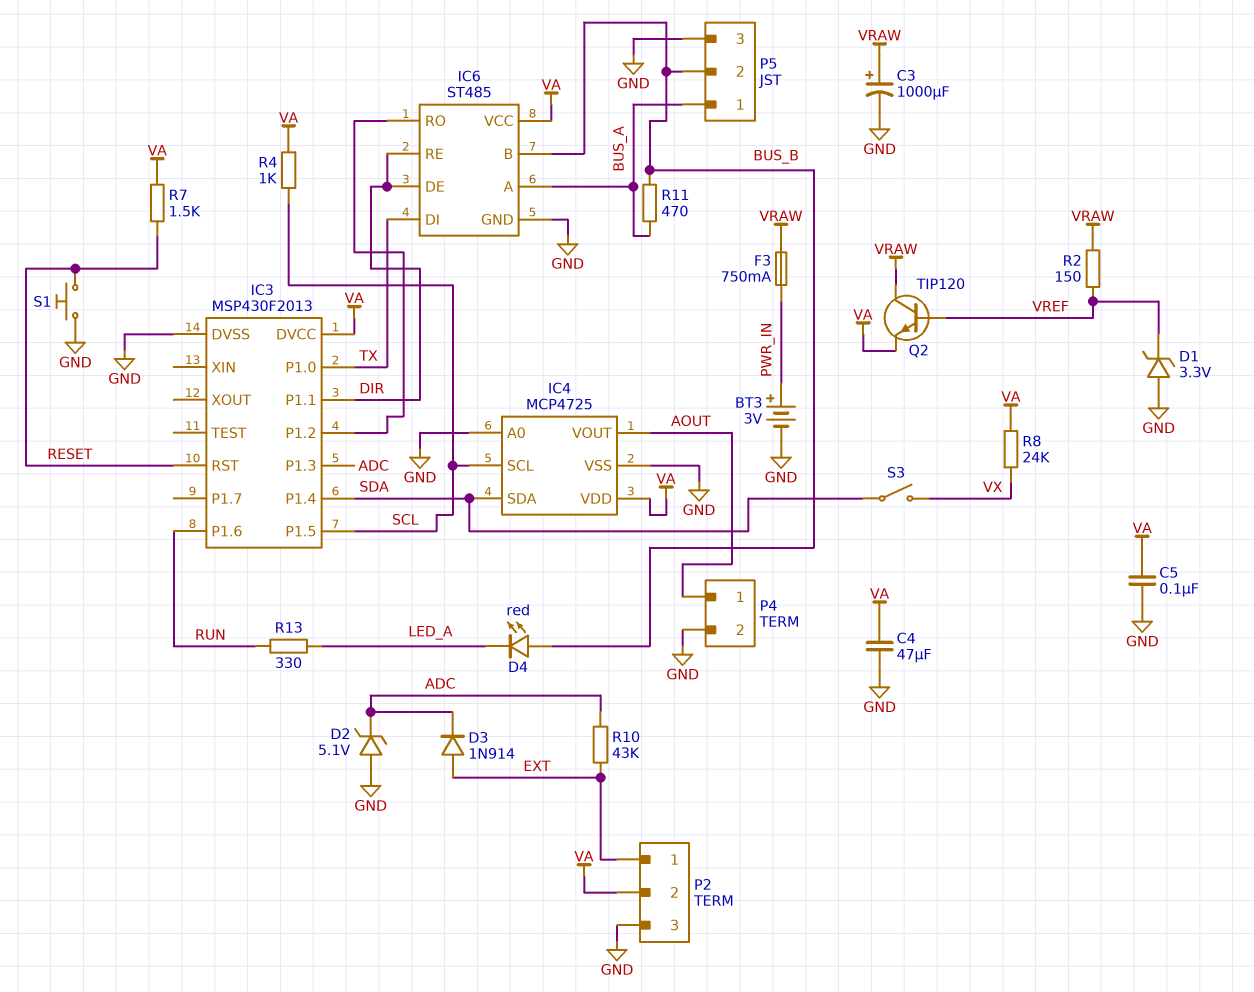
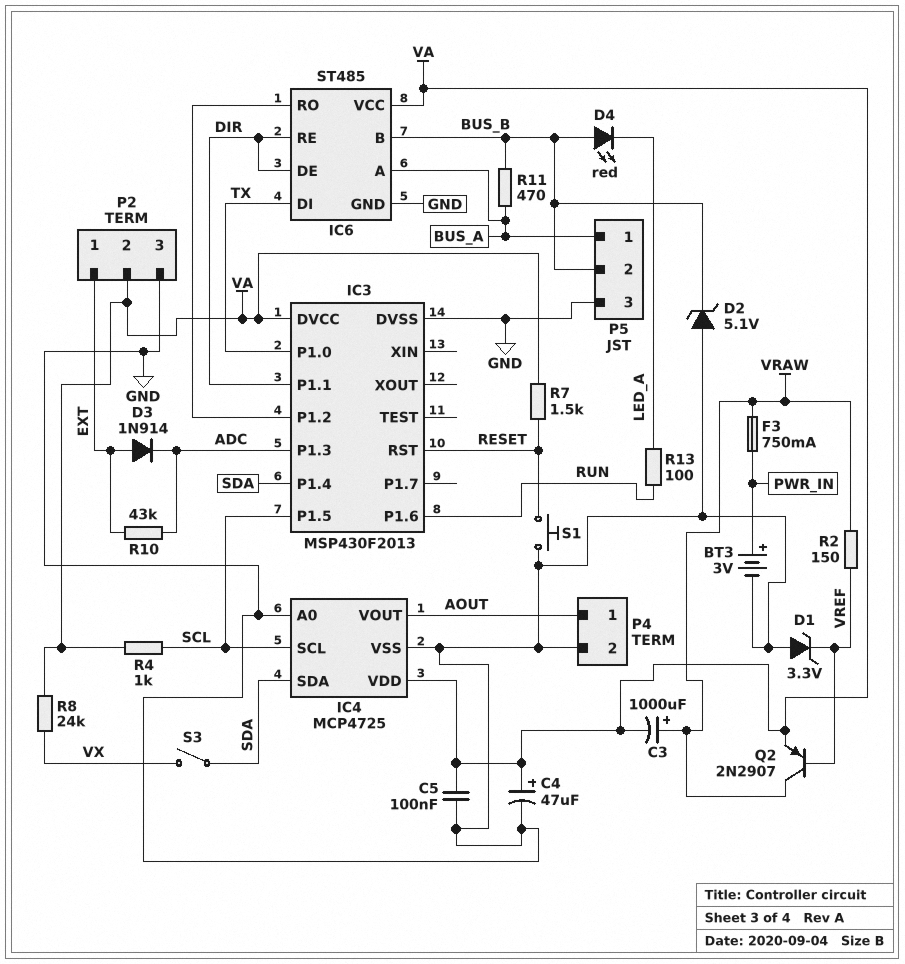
C3: 1000uF (plus VRAW, minus GND) -> 1000uF (plus VRAW, minus VA)
C4: 47uF (GND, VA) -> 47uF (plus VA, minus GND)
D2: zener 5.1V (A GND, K ADC) -> zener 5.1V (A GND, K BUS_B)
Q2: NPN TIP120 (B VREF, C VRAW, E VA) -> PNP 2N2907 (B VREF, C VRAW, E VA)
R13: 330 (LED_A, RUN) -> 100 (LED_A, RUN)

